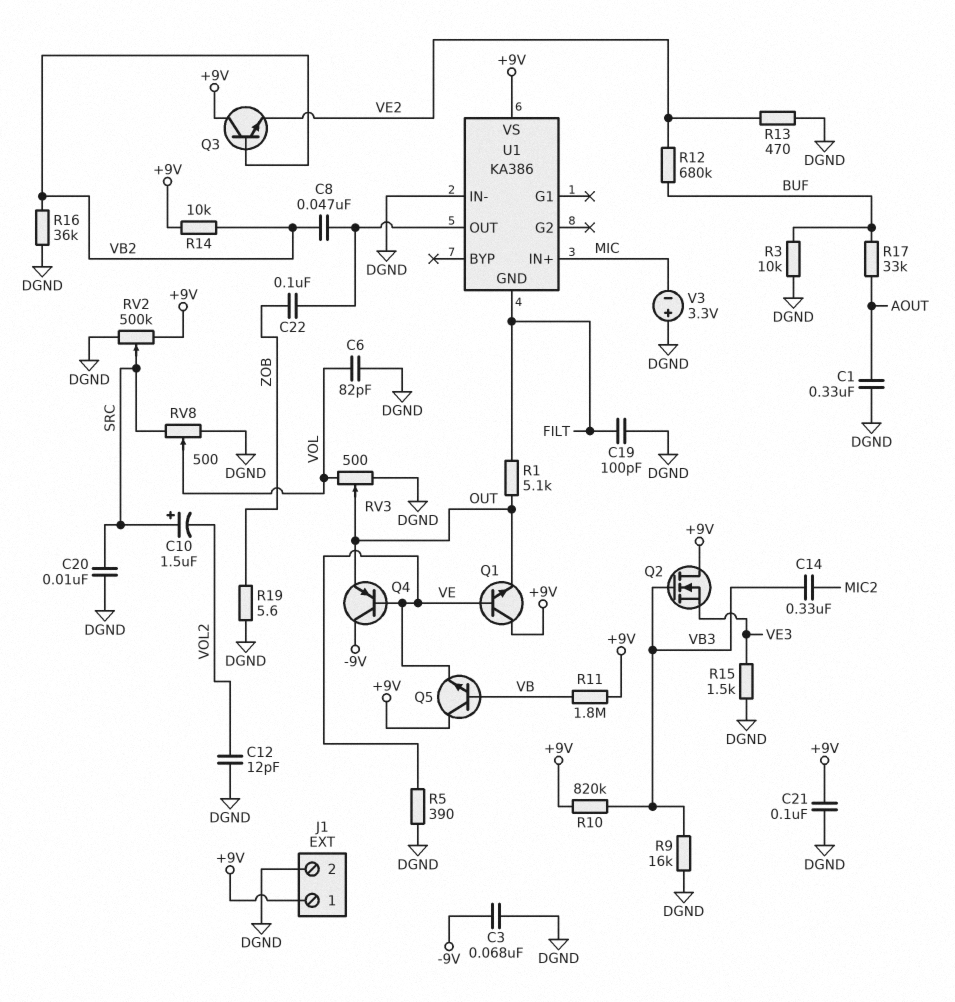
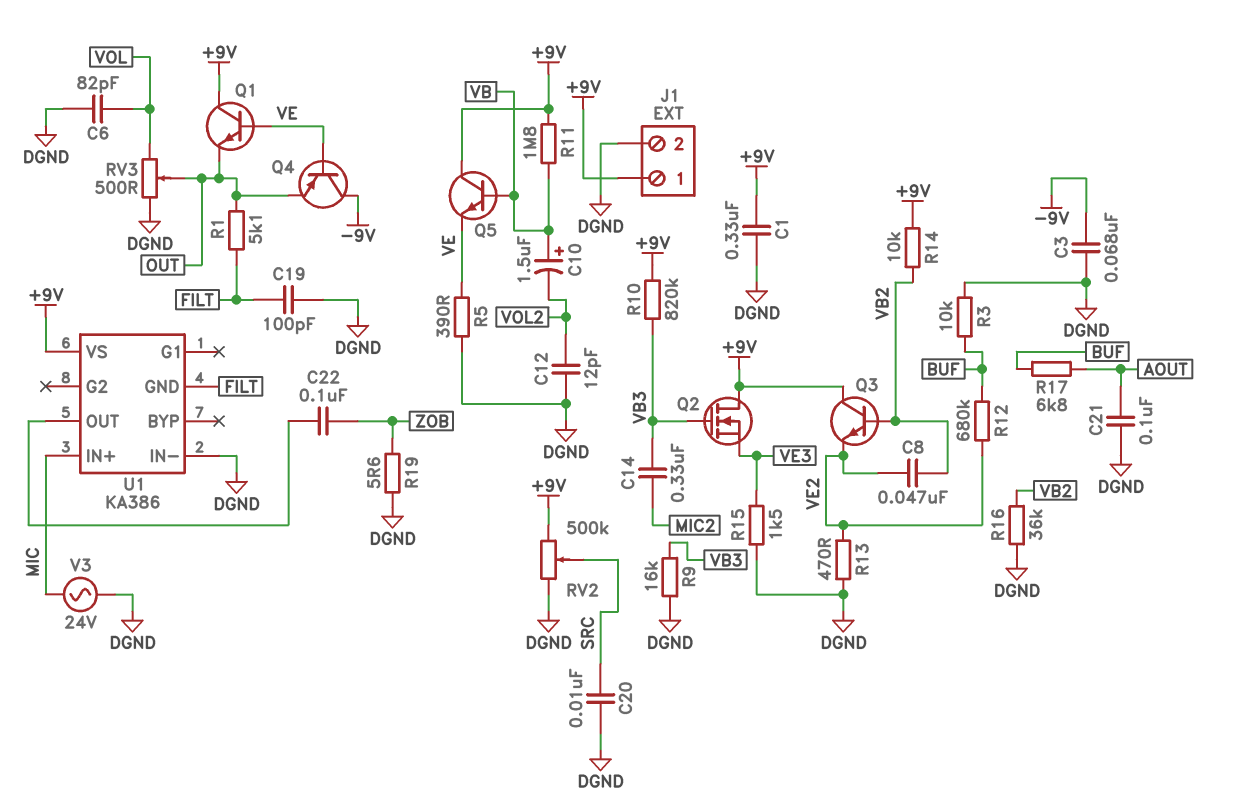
C1: 330nF (AOUT, DGND) -> 330nF (+9V, DGND)
C8: 47nF (U1/OUT, VB2) -> 47nF (VB2, VE2)
C10: 1.5uF (plus SRC, minus VOL2) -> 1.5uF (plus VB, minus VOL2)
C21: 100nF (+9V, DGND) -> 100nF (AOUT, DGND)
R17: 33k (AOUT, BUF) -> 6.8k (AOUT, BUF)
RV8: 500 (DGND, SRC, wiper VOL) -> none
V3: 3.3V (plus DGND, minus MIC) -> AC 24V (DGND, MIC)

